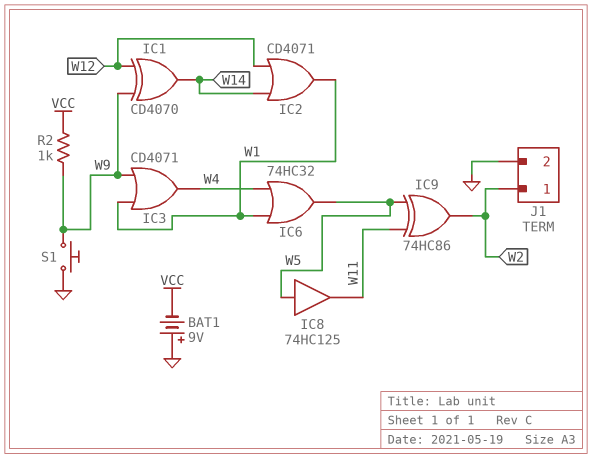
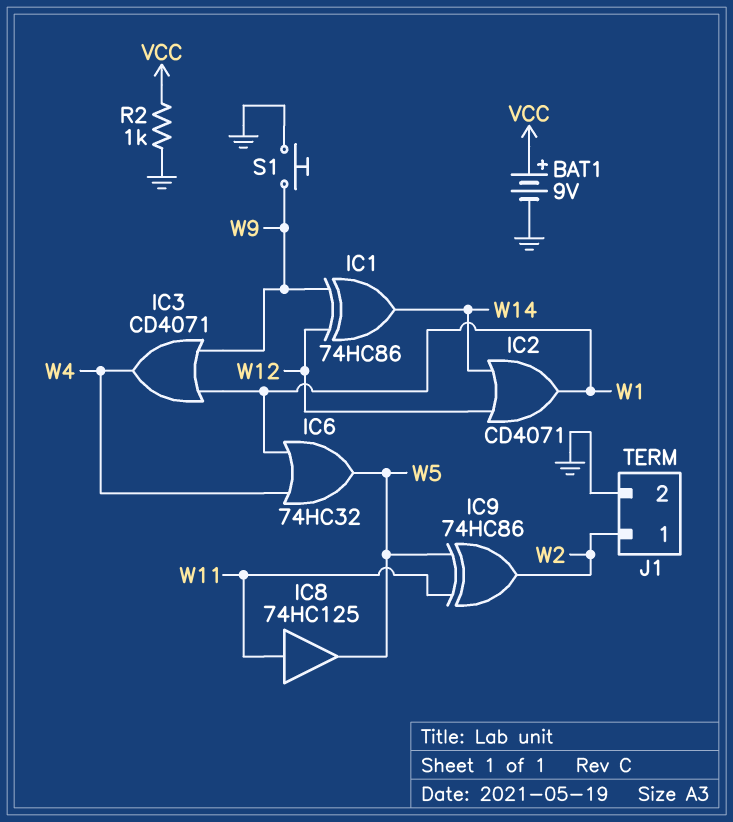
BAT1: 9V (plus GND, minus VCC) -> 9V (plus VCC, minus GND)
IC1: XOR CD4070 (in W9, in W12, out W14) -> XOR 74HC86 (in W9, in W12, out W14)
IC8: buffer 74HC125 (in W5, out W11) -> buffer 74HC125 (in W11, out W5)
R2: 1k (VCC, W9) -> 1k (GND, VCC)

